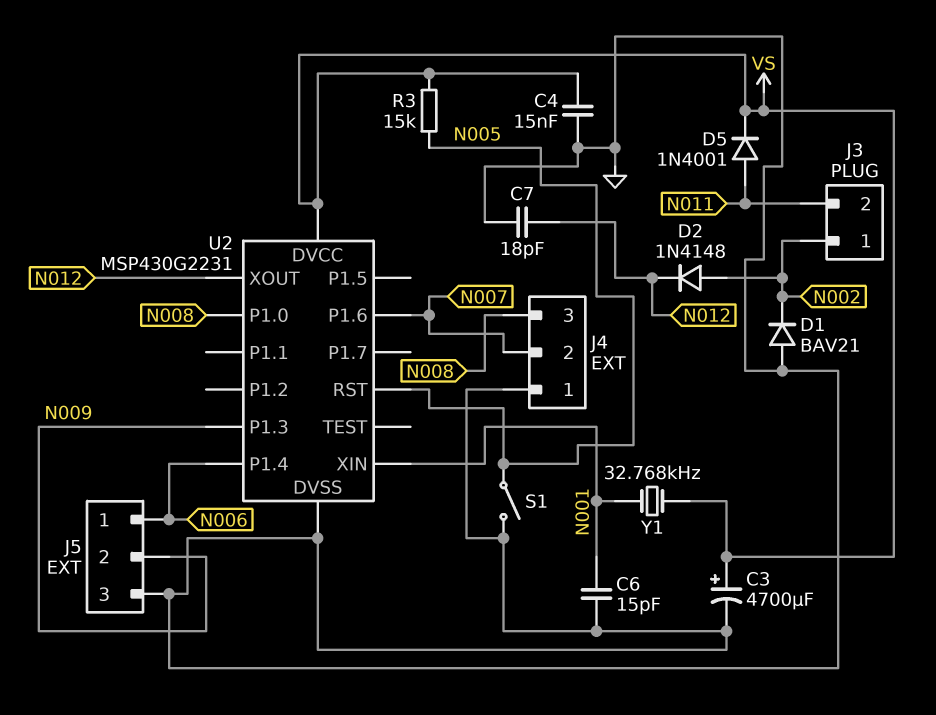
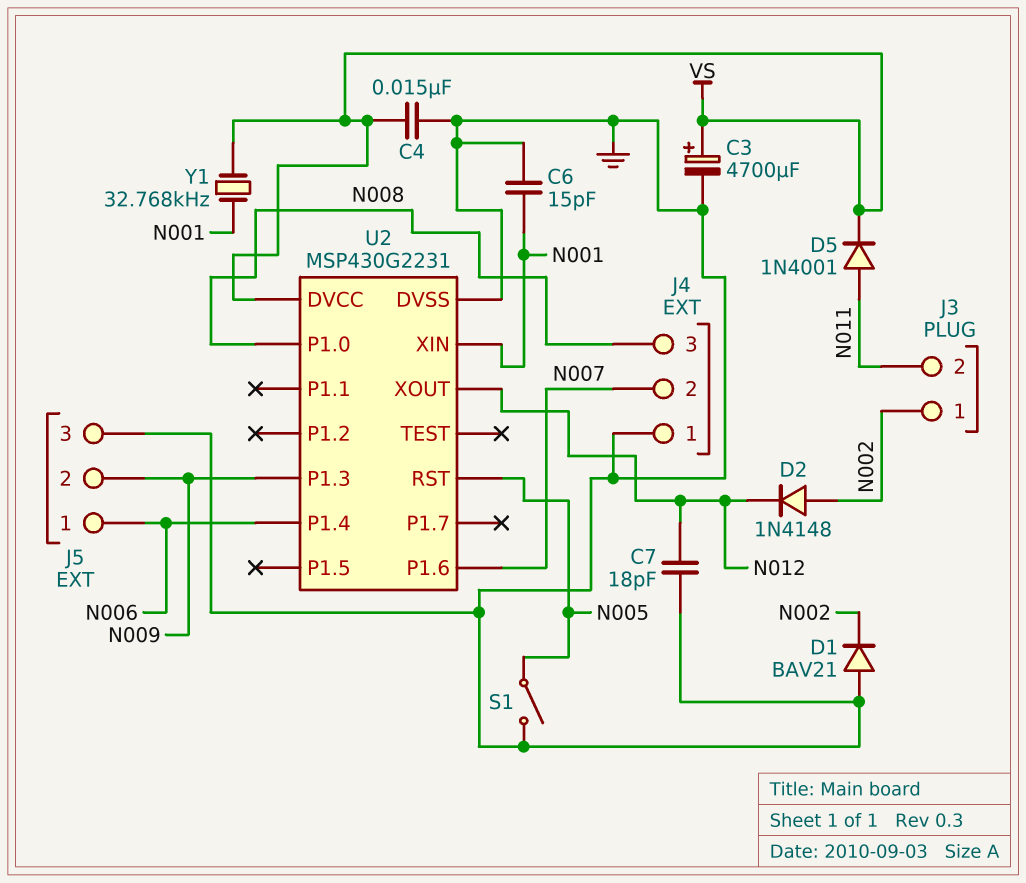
R3: 15k (N005, VS) -> none

